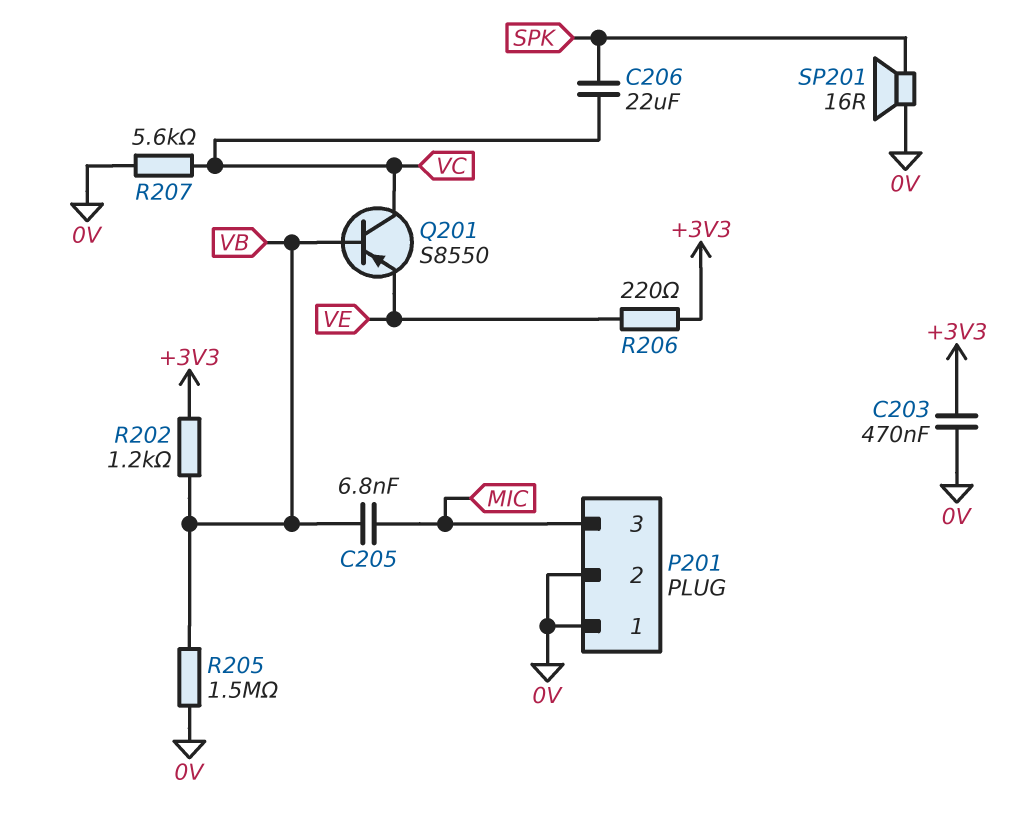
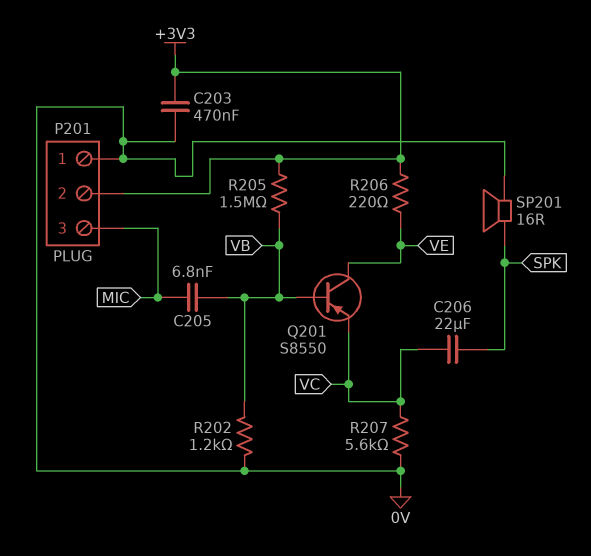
P201 pin 2: 0V -> +3V3
Q201: PNP S8550 (B VB, C VC, E VE) -> PNP S8550 (B VB, C VE, E VC)
R202: 1.2k (+3V3, VB) -> 1.2k (0V, VB)
R205: 1.5M (0V, VB) -> 1.5M (+3V3, VB)

